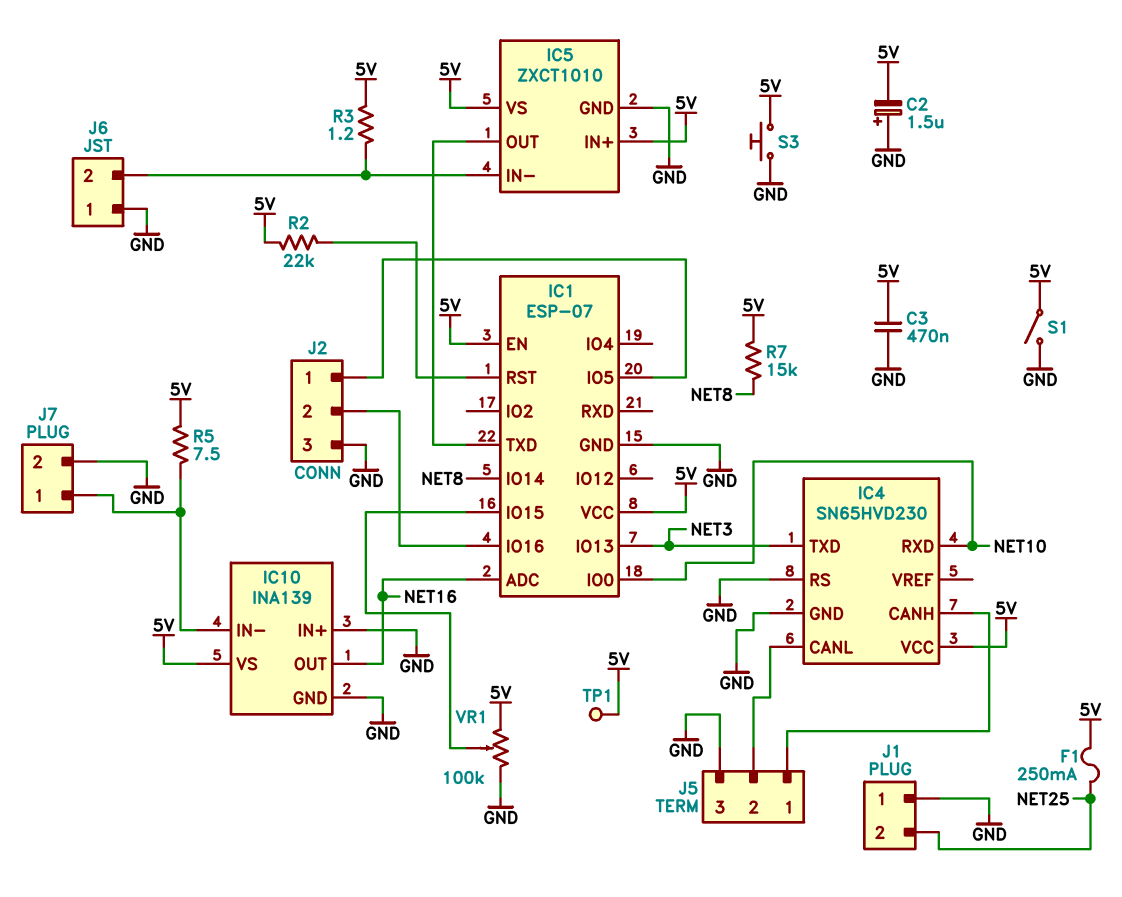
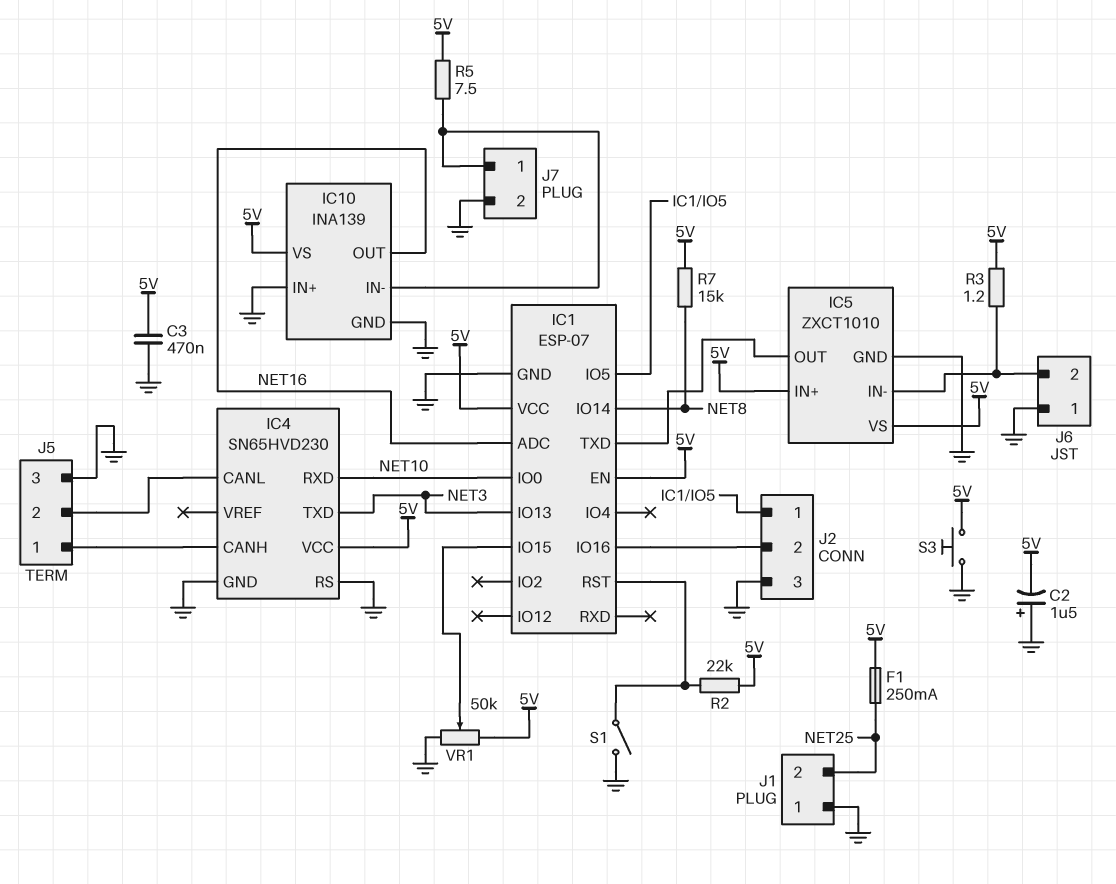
S1: switch (5V, GND) -> switch (GND, IC1/RST)
TP1: test point (5V) -> none
VR1: 100k (5V, GND, wiper IC1/IO15) -> 50k (5V, GND, wiper IC1/IO15)

